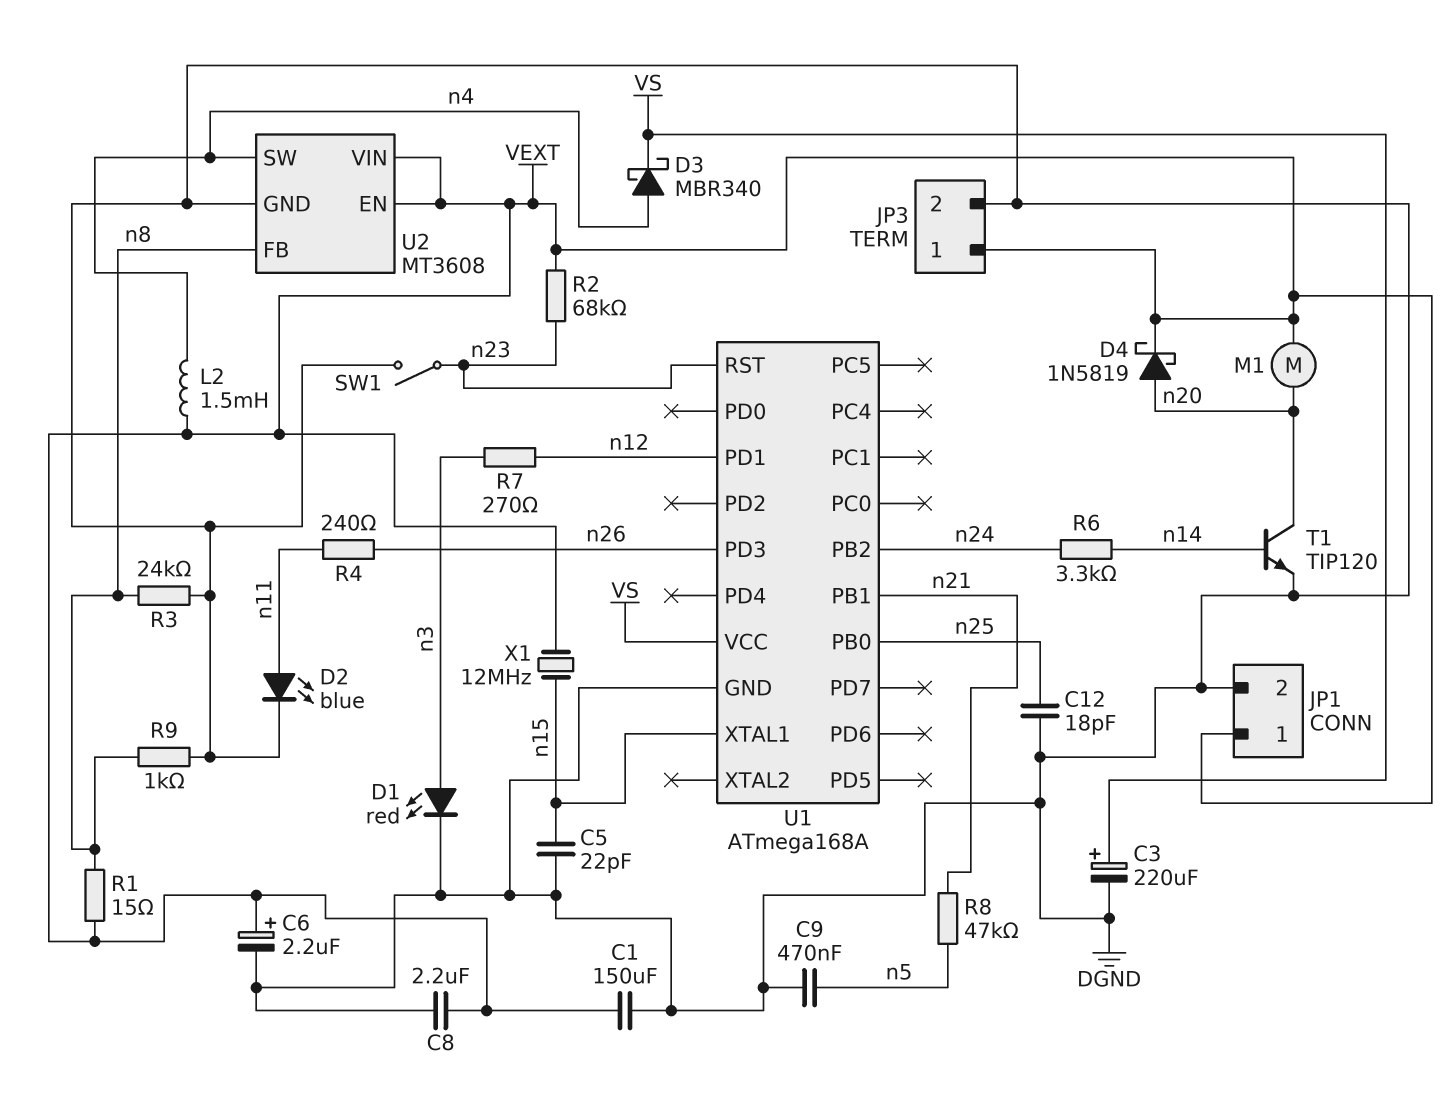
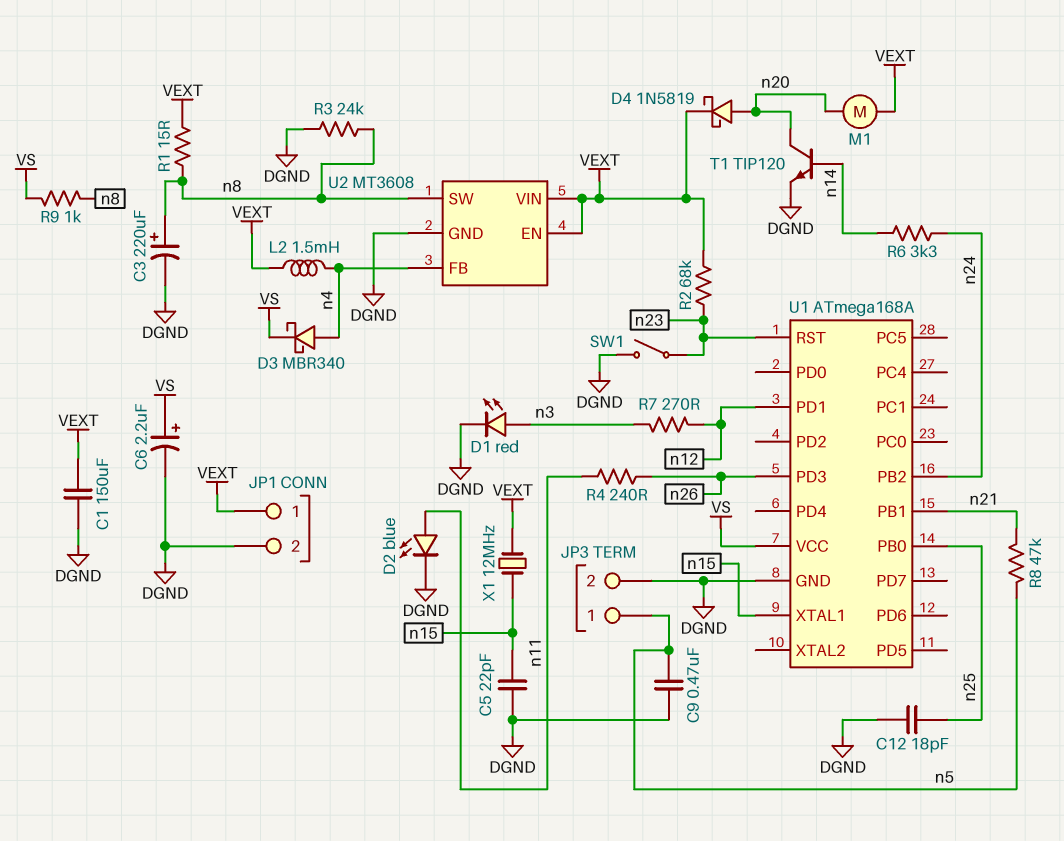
C3: 220uF (plus VS, minus DGND) -> 220uF (plus n8, minus DGND)
C6: 2.2uF (plus VEXT, minus DGND) -> 2.2uF (plus VS, minus DGND)
C8: 2.2uF (DGND, VEXT) -> none
JP3 pin 1: VEXT -> n5
R9: 1k (DGND, n8) -> 1k (VS, n8)
U2 pin FB: n8 -> n4
U2 pin SW: n4 -> n8

